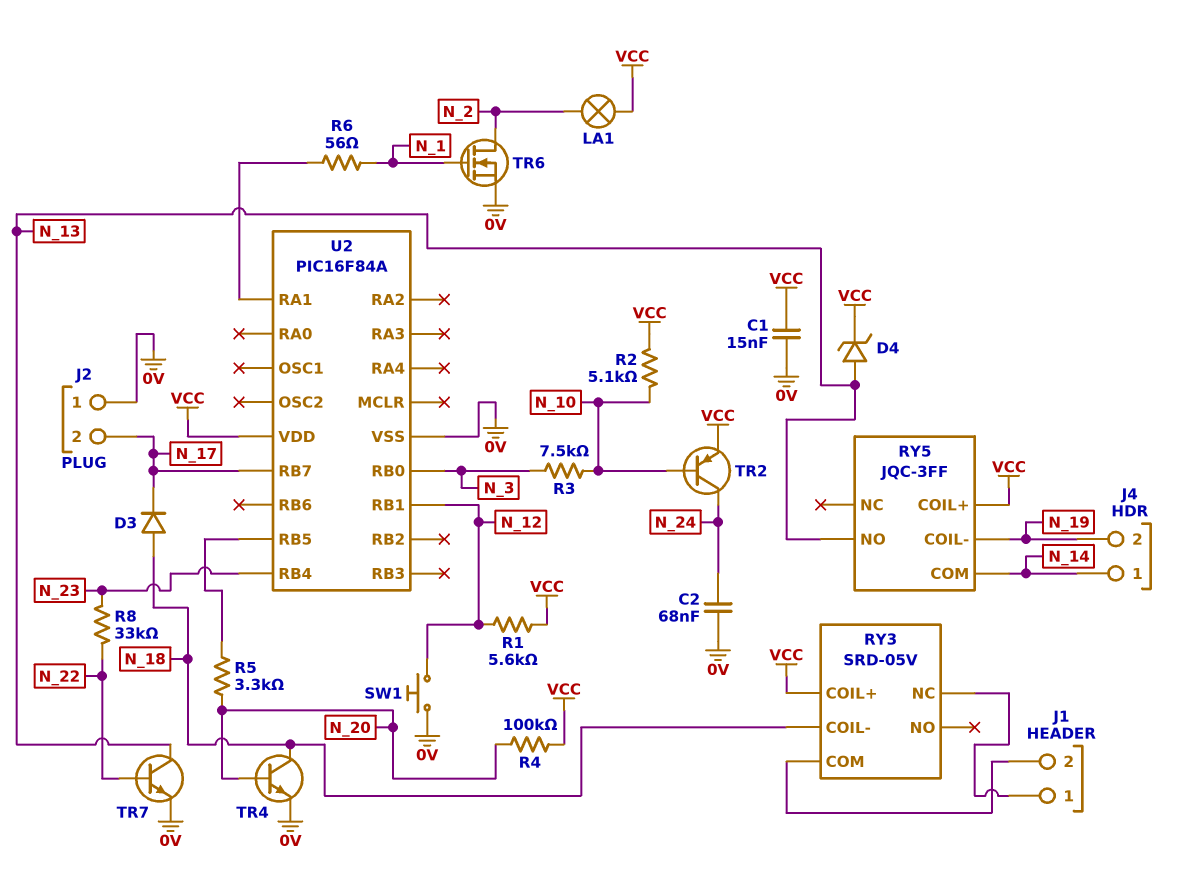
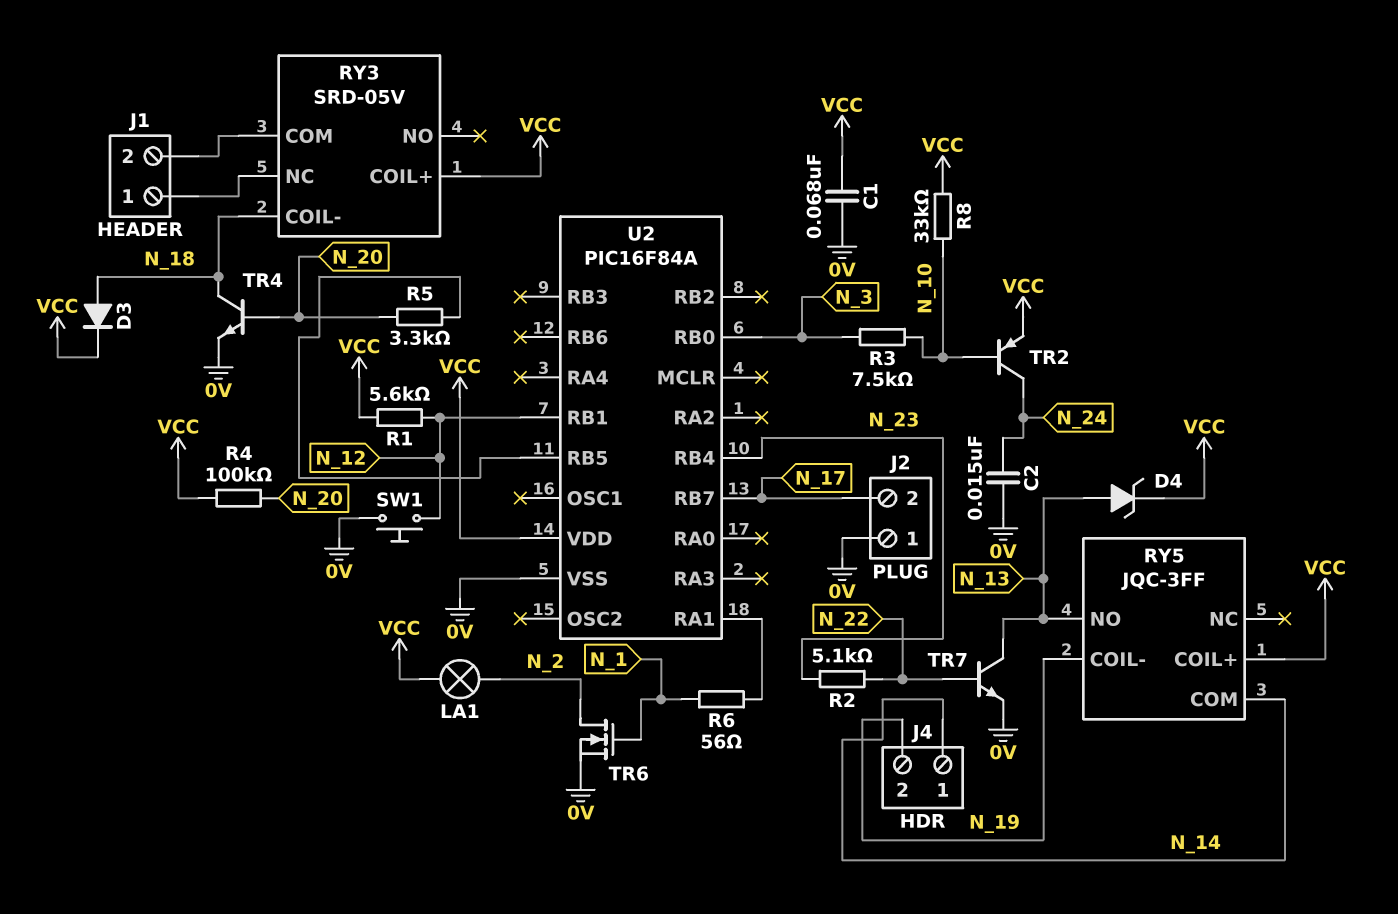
C1: 15nF (0V, VCC) -> 68nF (0V, VCC)
C2: 68nF (0V, N_24) -> 15nF (0V, N_24)
D3: diode (A N_18, K N_17) -> diode (A N_18, K VCC)
R2: 5.1k (N_10, VCC) -> 5.1k (N_22, N_23)
R8: 33k (N_22, N_23) -> 33k (N_10, VCC)

